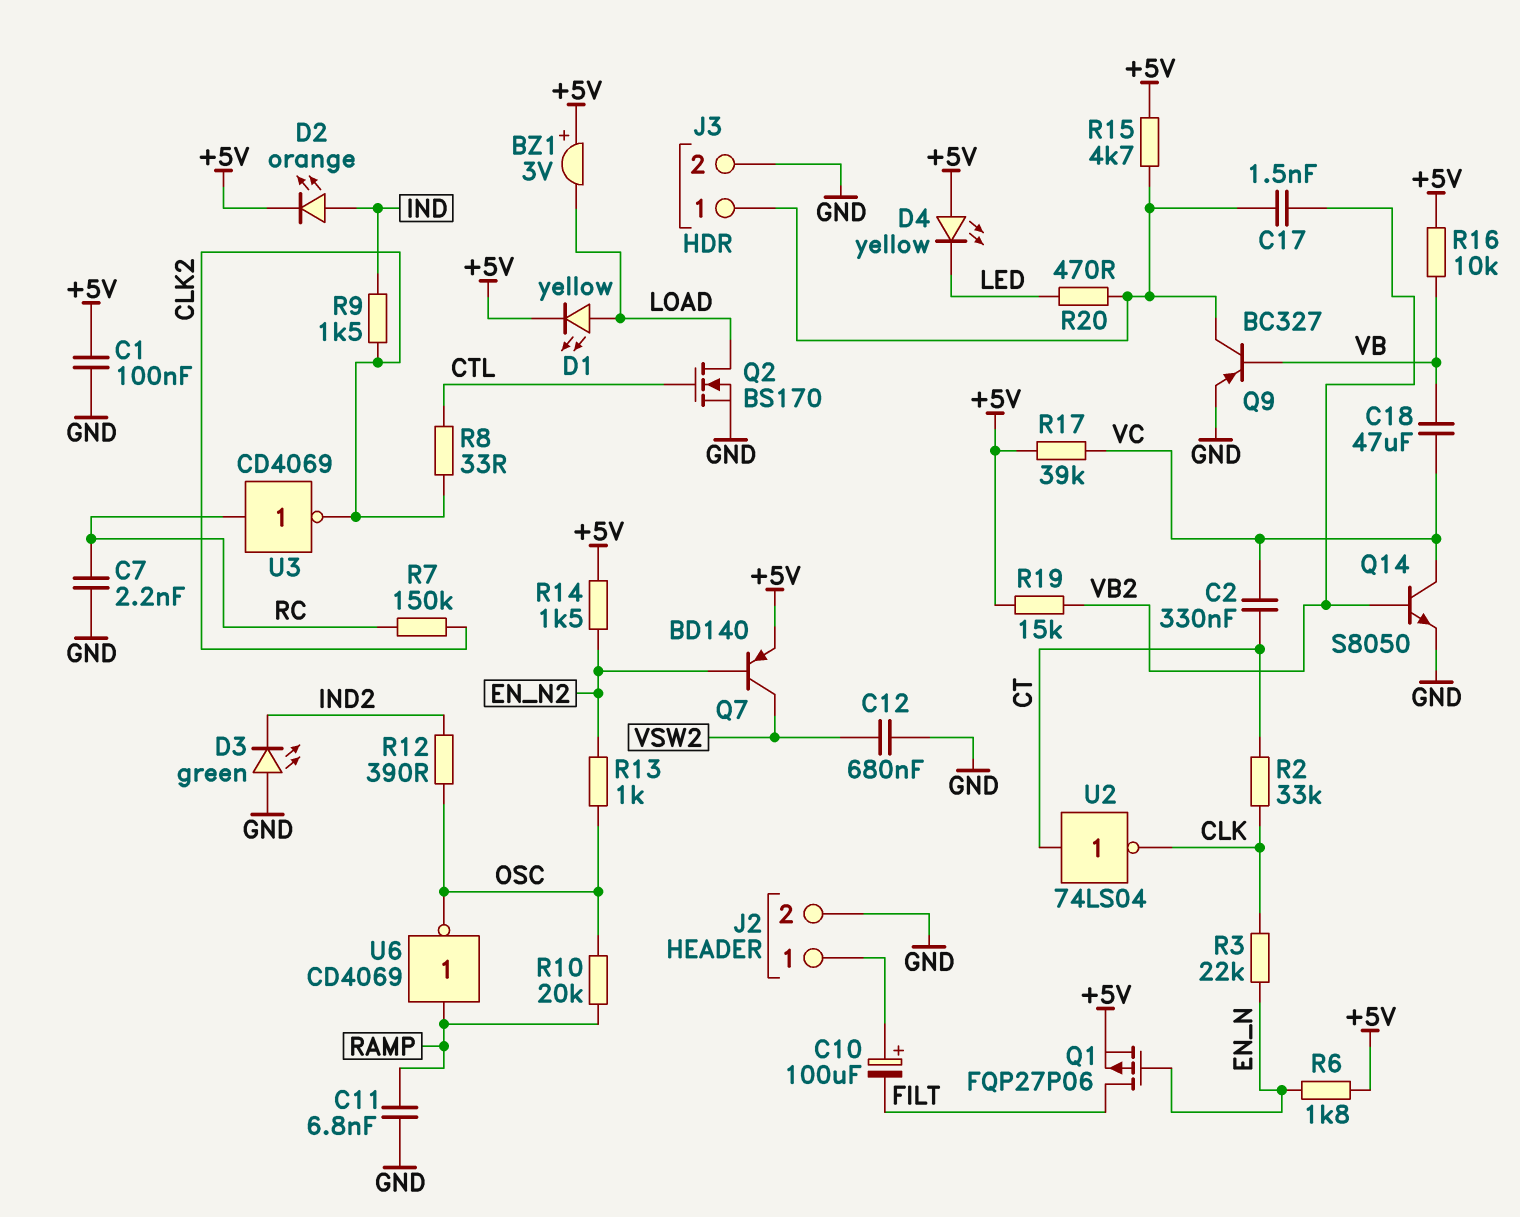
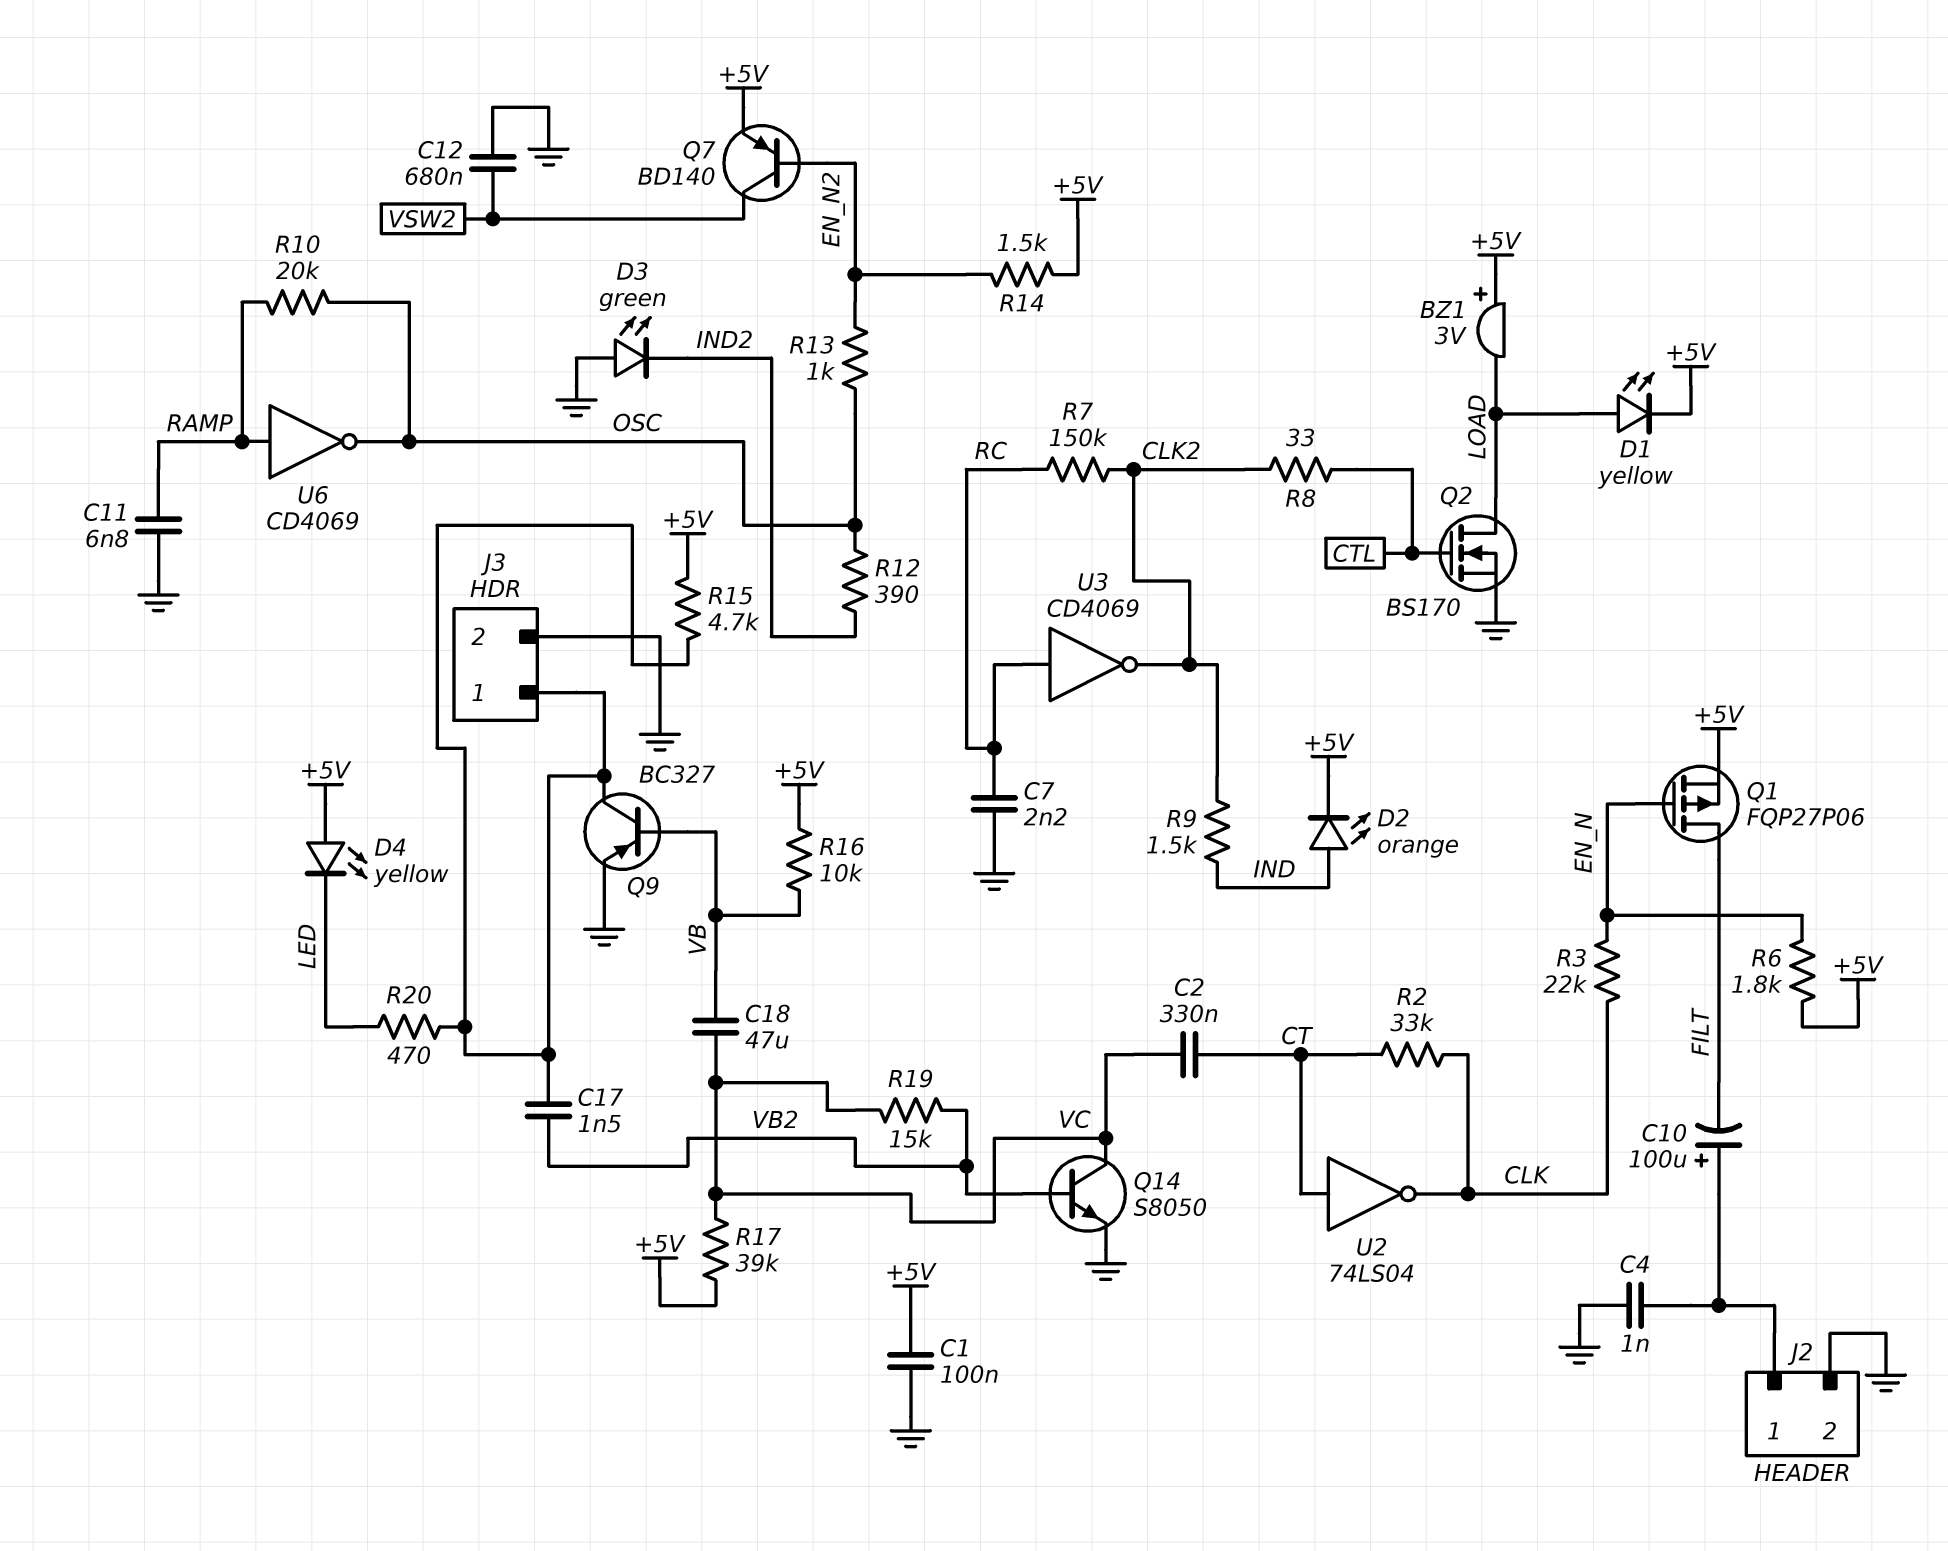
C4: none -> 1nF (GND, J2/1)
R19: 15k (+5V, VB2) -> 15k (VB2, VC)

